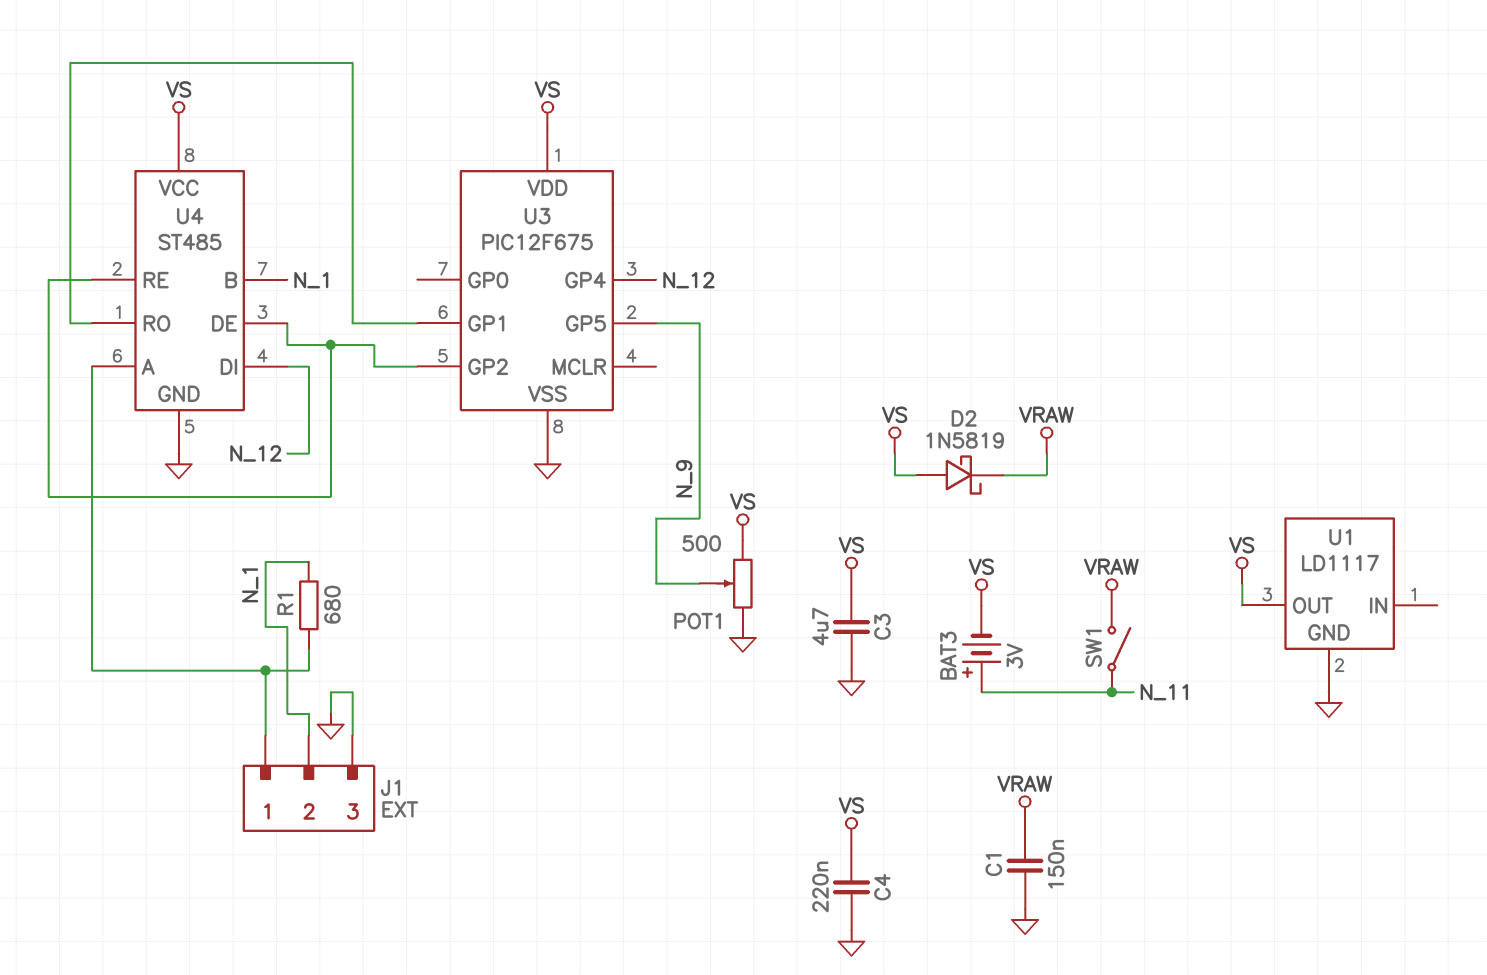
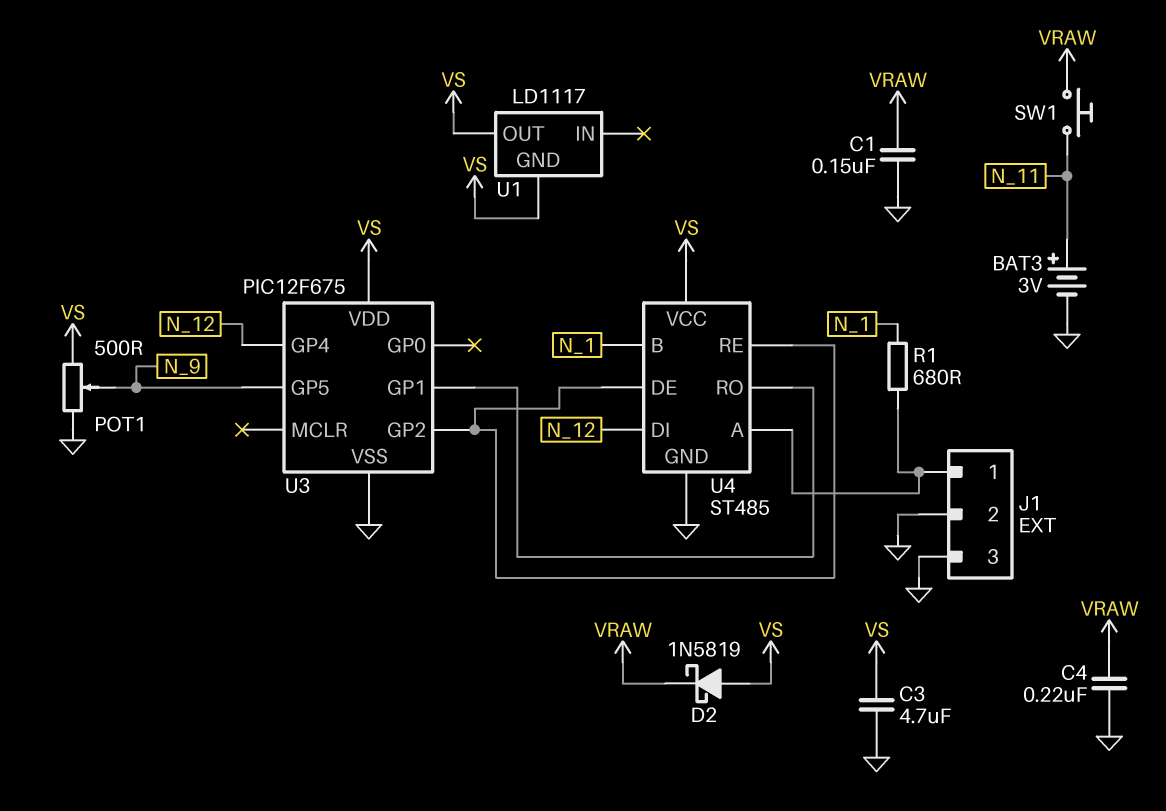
BAT3: 3V (plus N_11, minus VS) -> 3V (plus N_11, minus GND)
C4: 220nF (GND, VS) -> 220nF (GND, VRAW)
J1 pin 2: N_1 -> GND
SW1: switch (N_11, VRAW) -> button (N_11, VRAW)
U1 pin GND: GND -> VS

